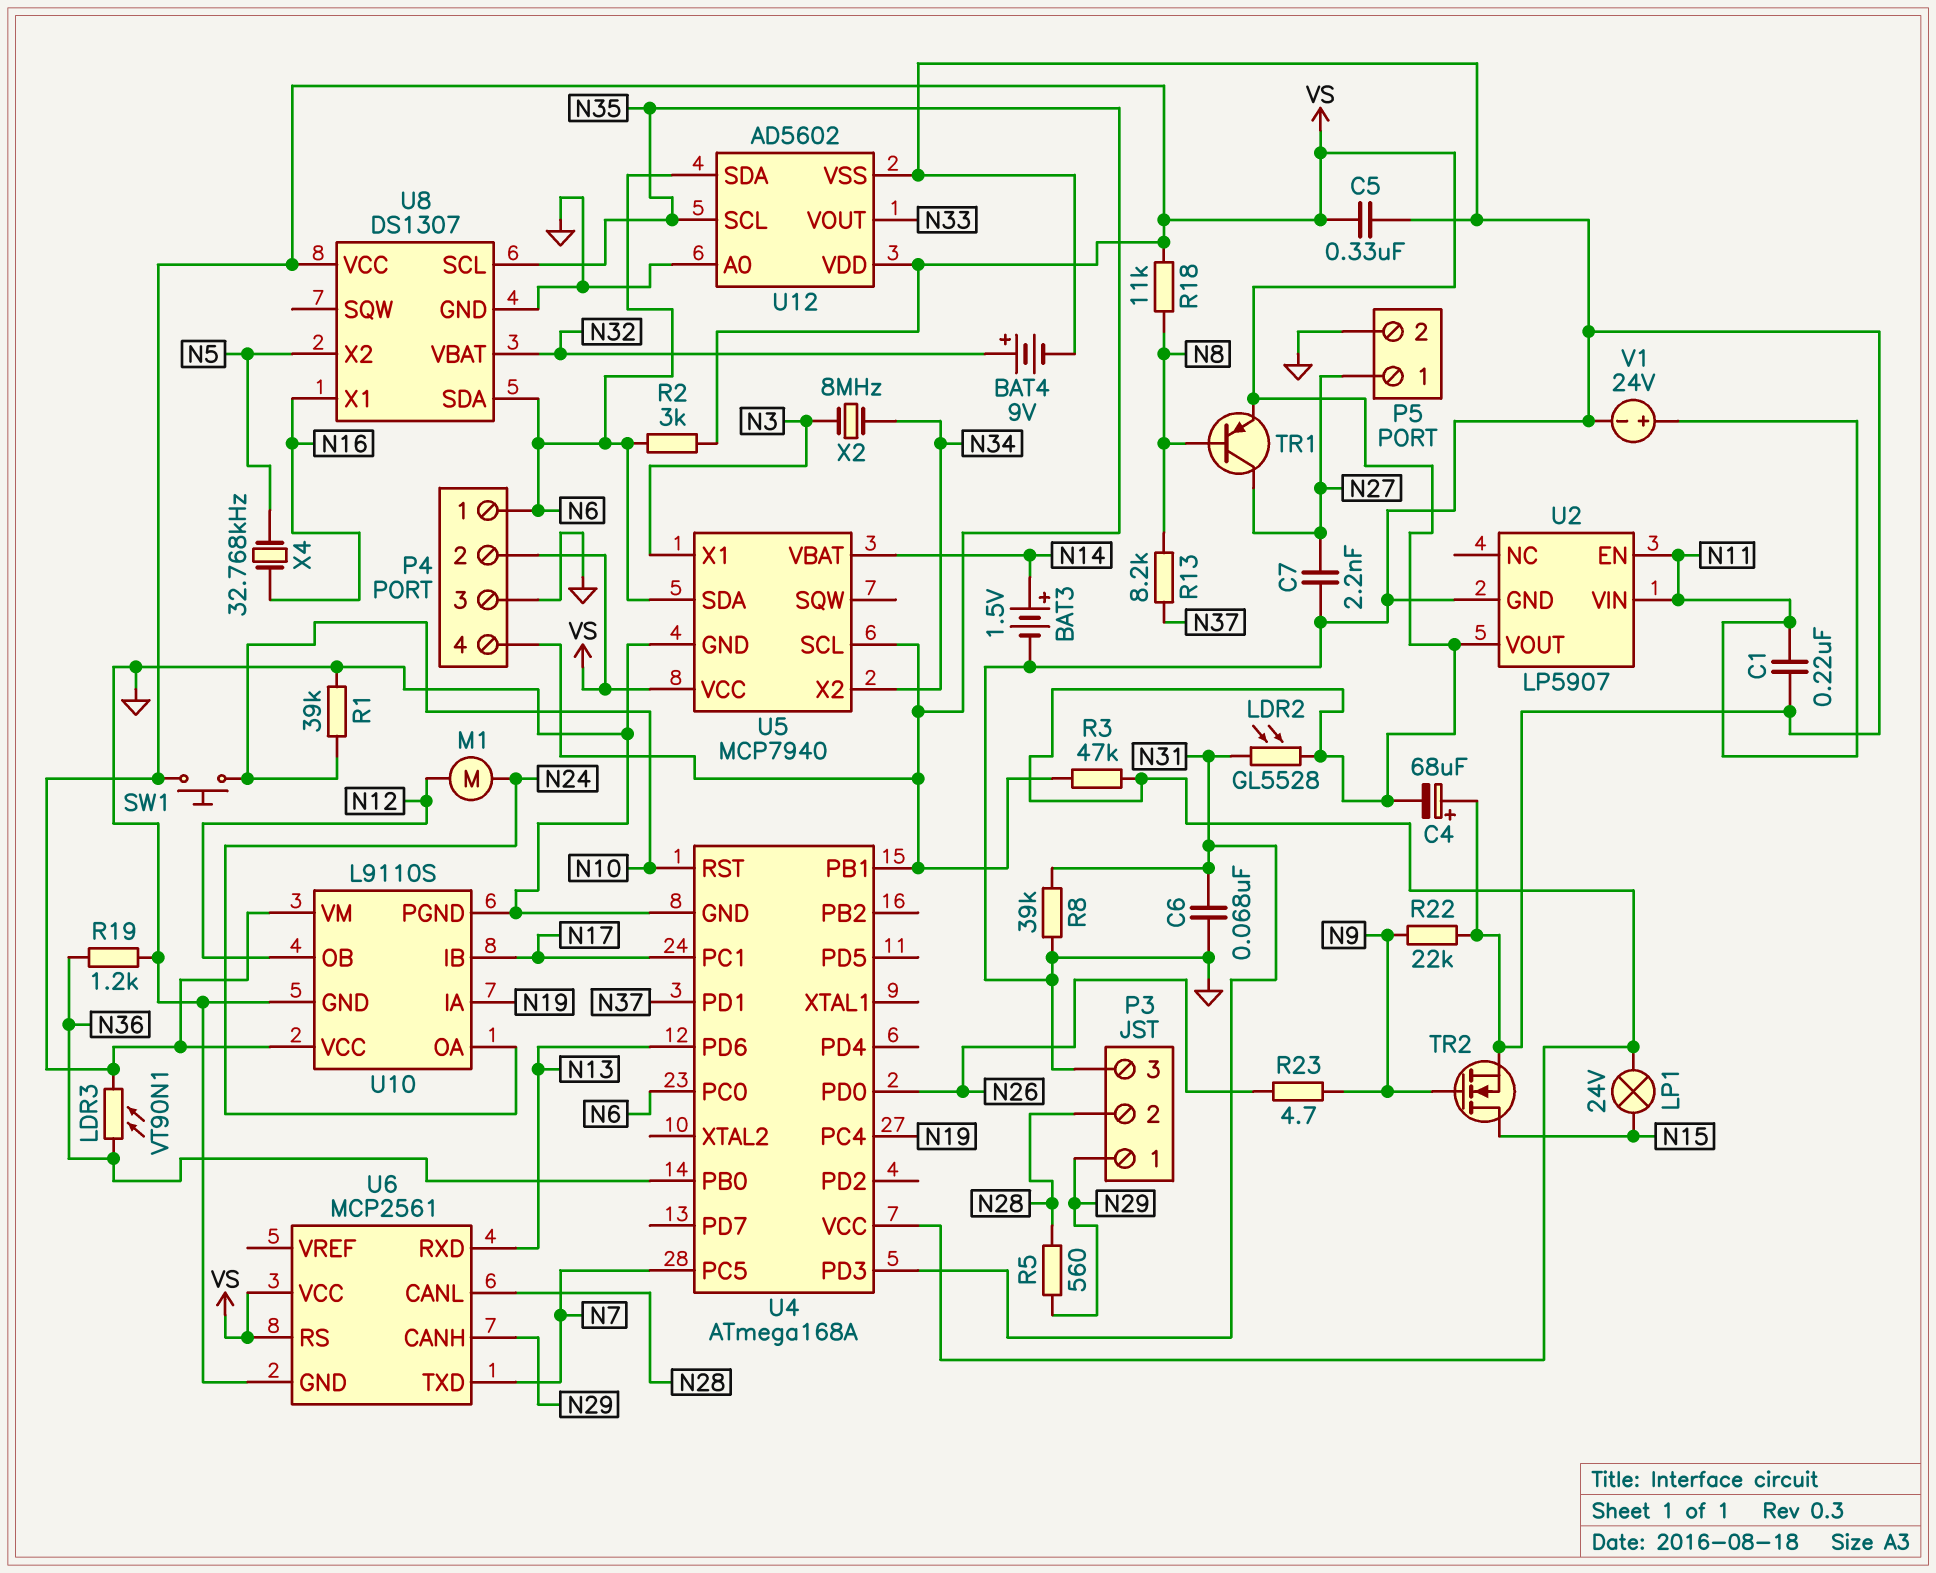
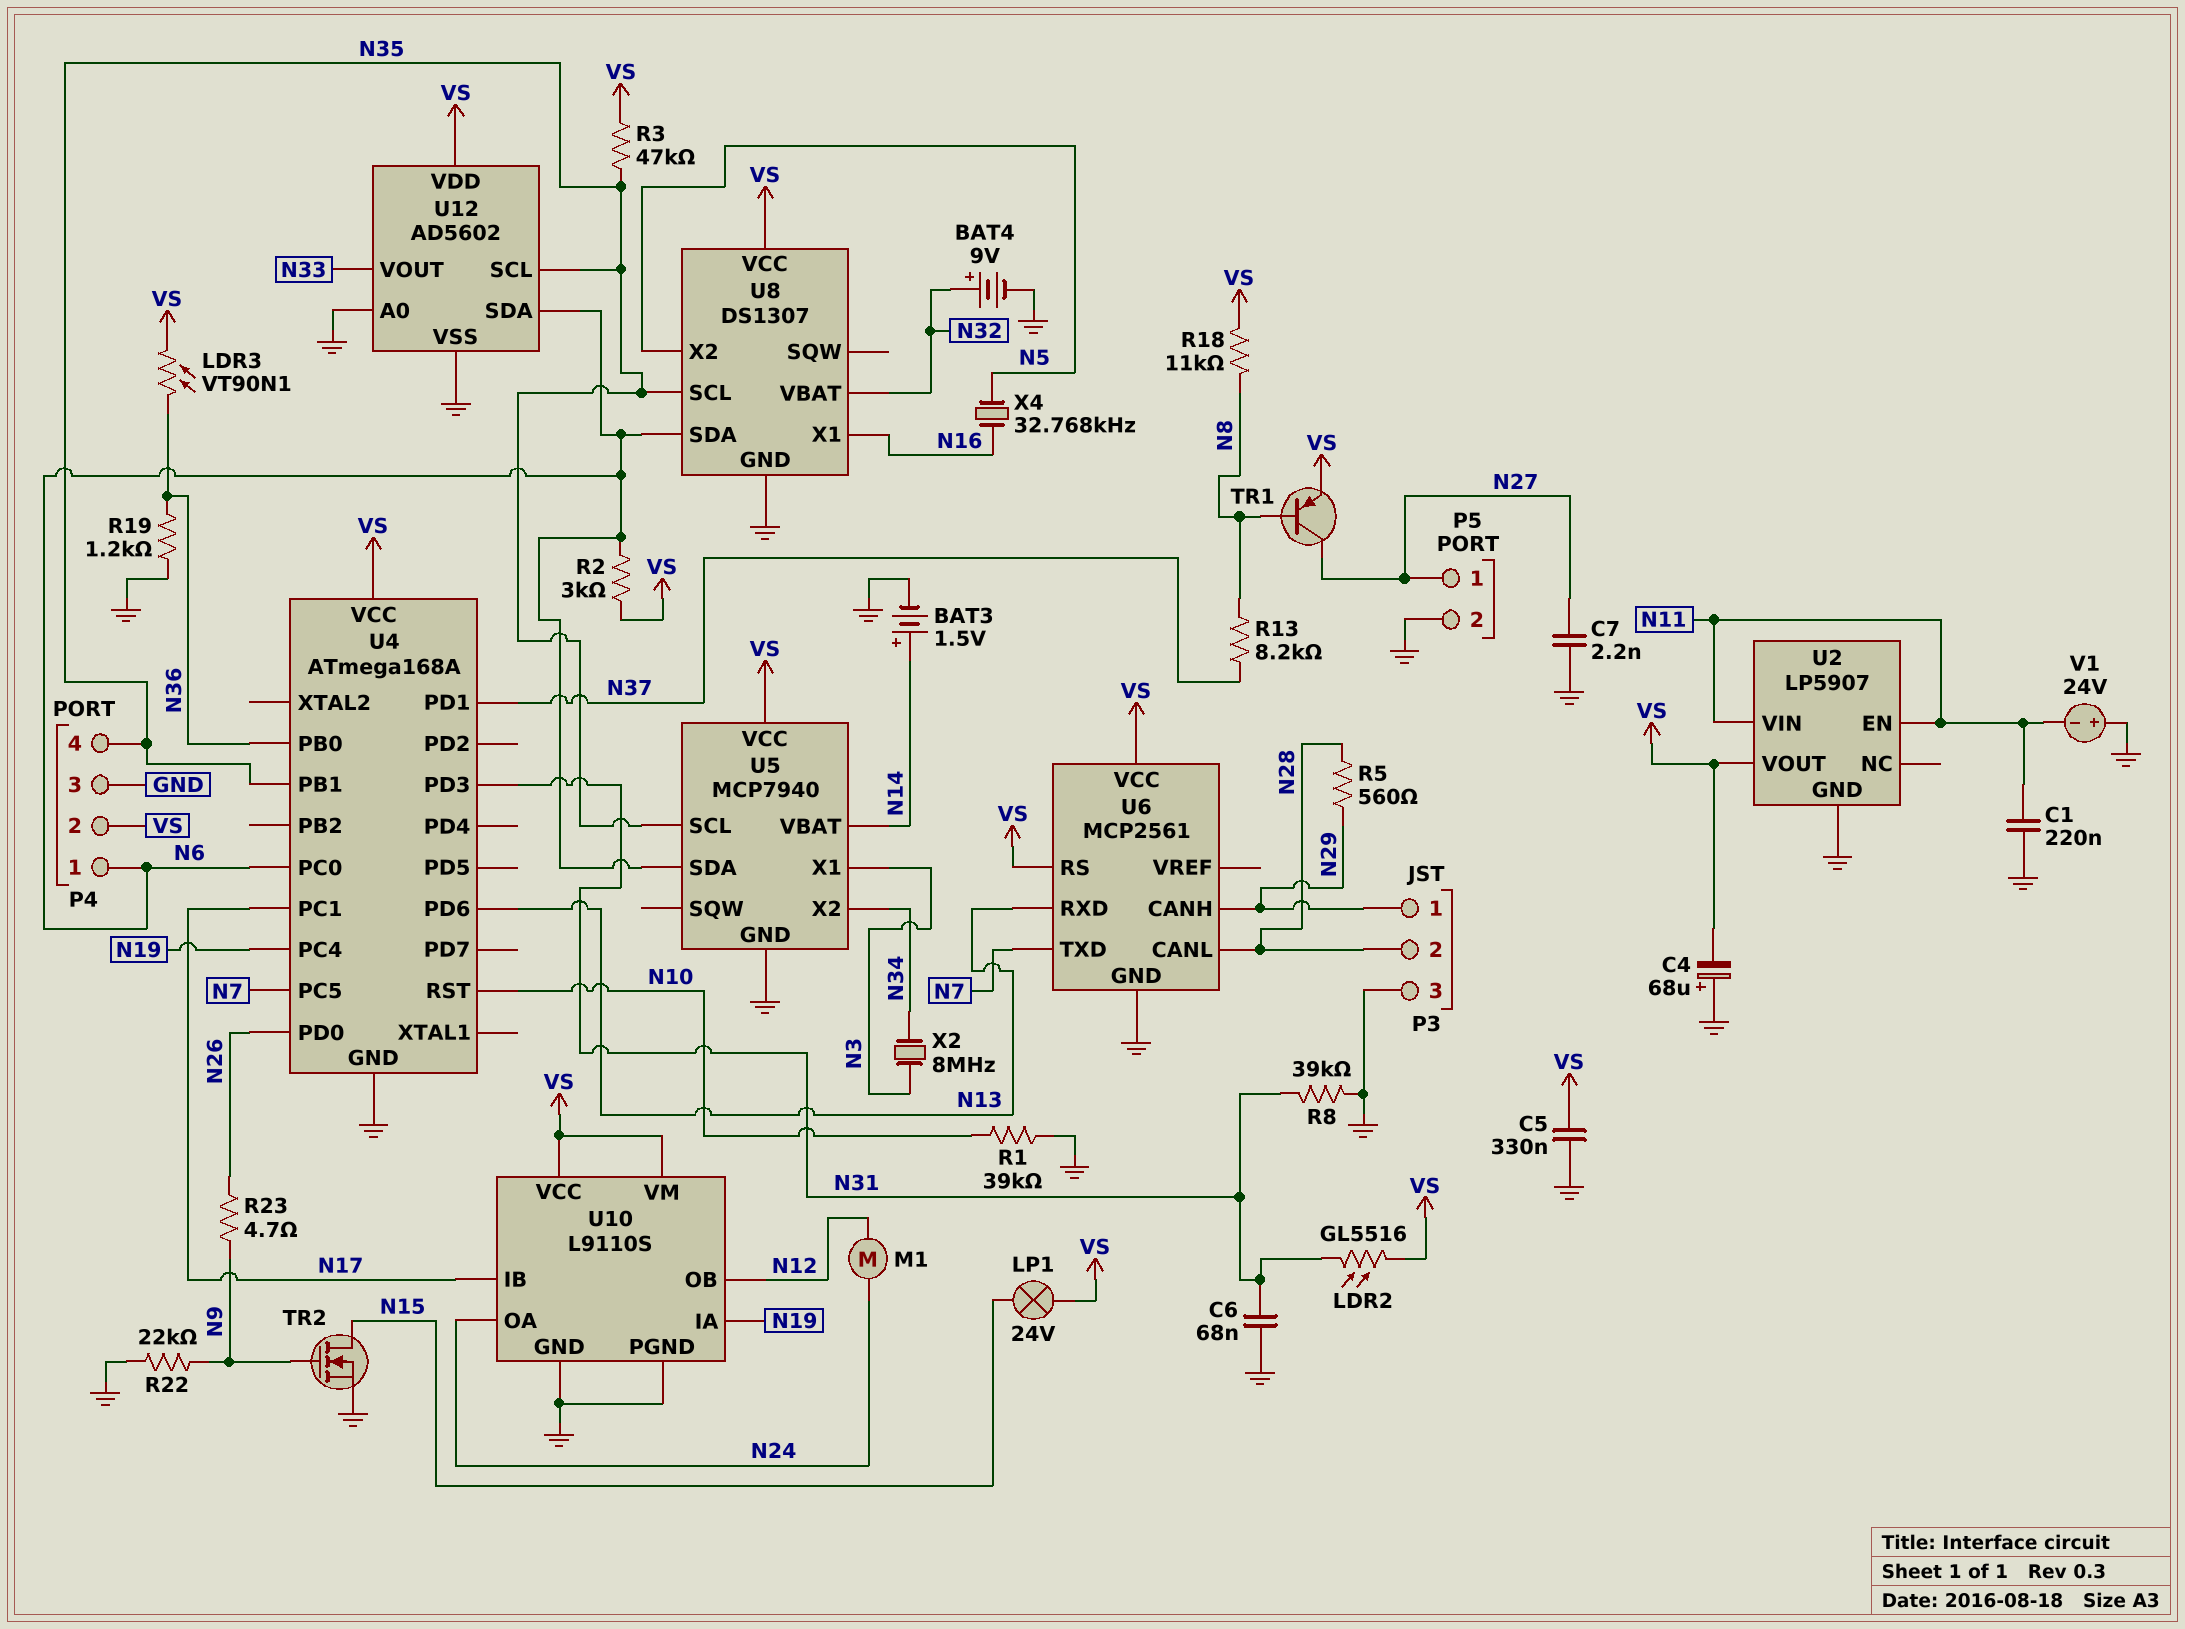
LDR2: GL5528 (N31, VS) -> GL5516 (N31, VS)
SW1: button (N10, VS) -> none
V1: 24V (plus N11, minus GND) -> 24V (plus GND, minus N11)

